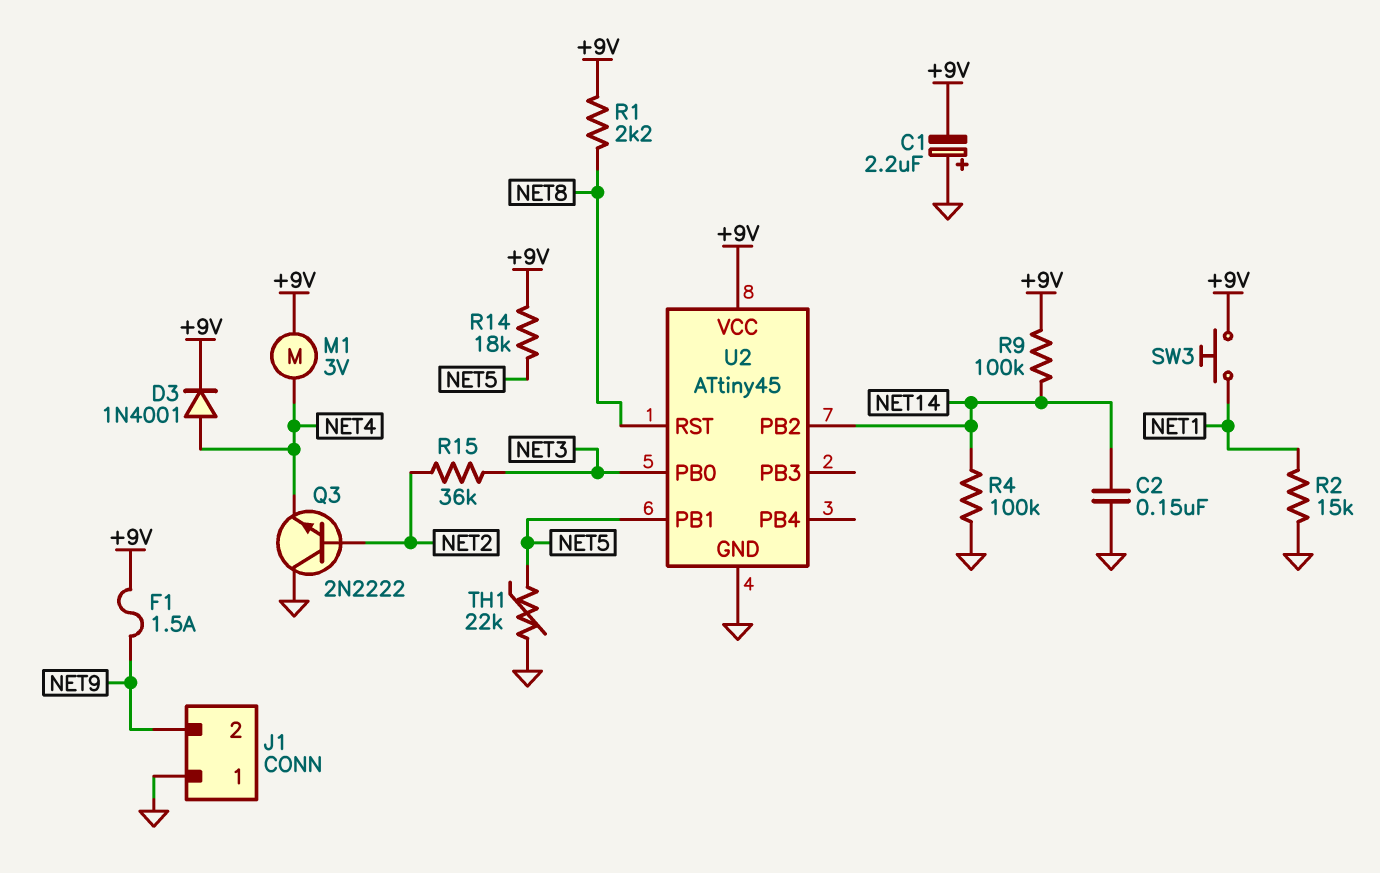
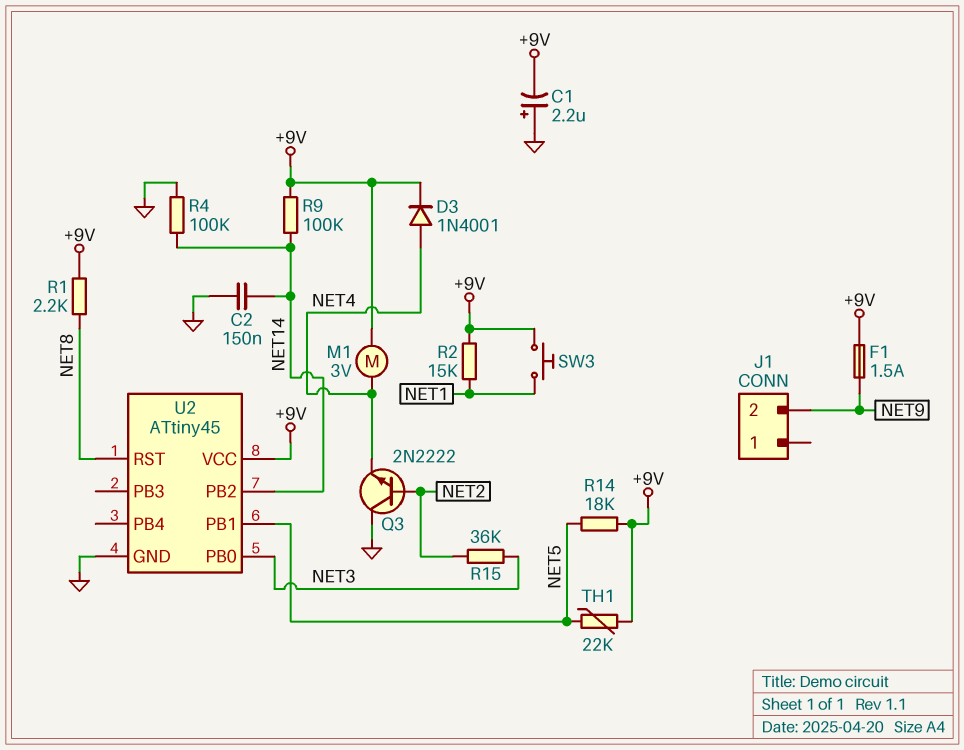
J1 pin 1: GND -> none
R2: 15k (GND, NET1) -> 15k (+9V, NET1)
TH1: 22k (GND, NET5) -> 22k (+9V, NET5)

